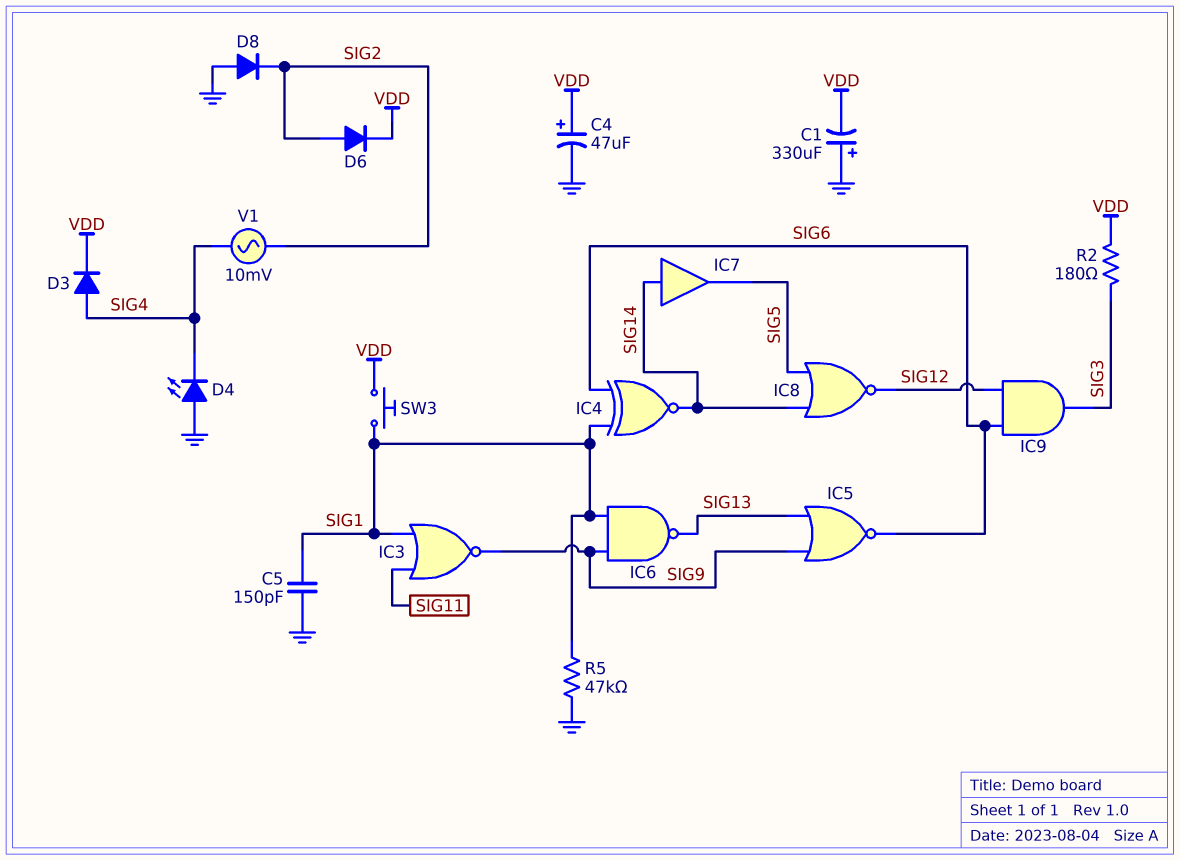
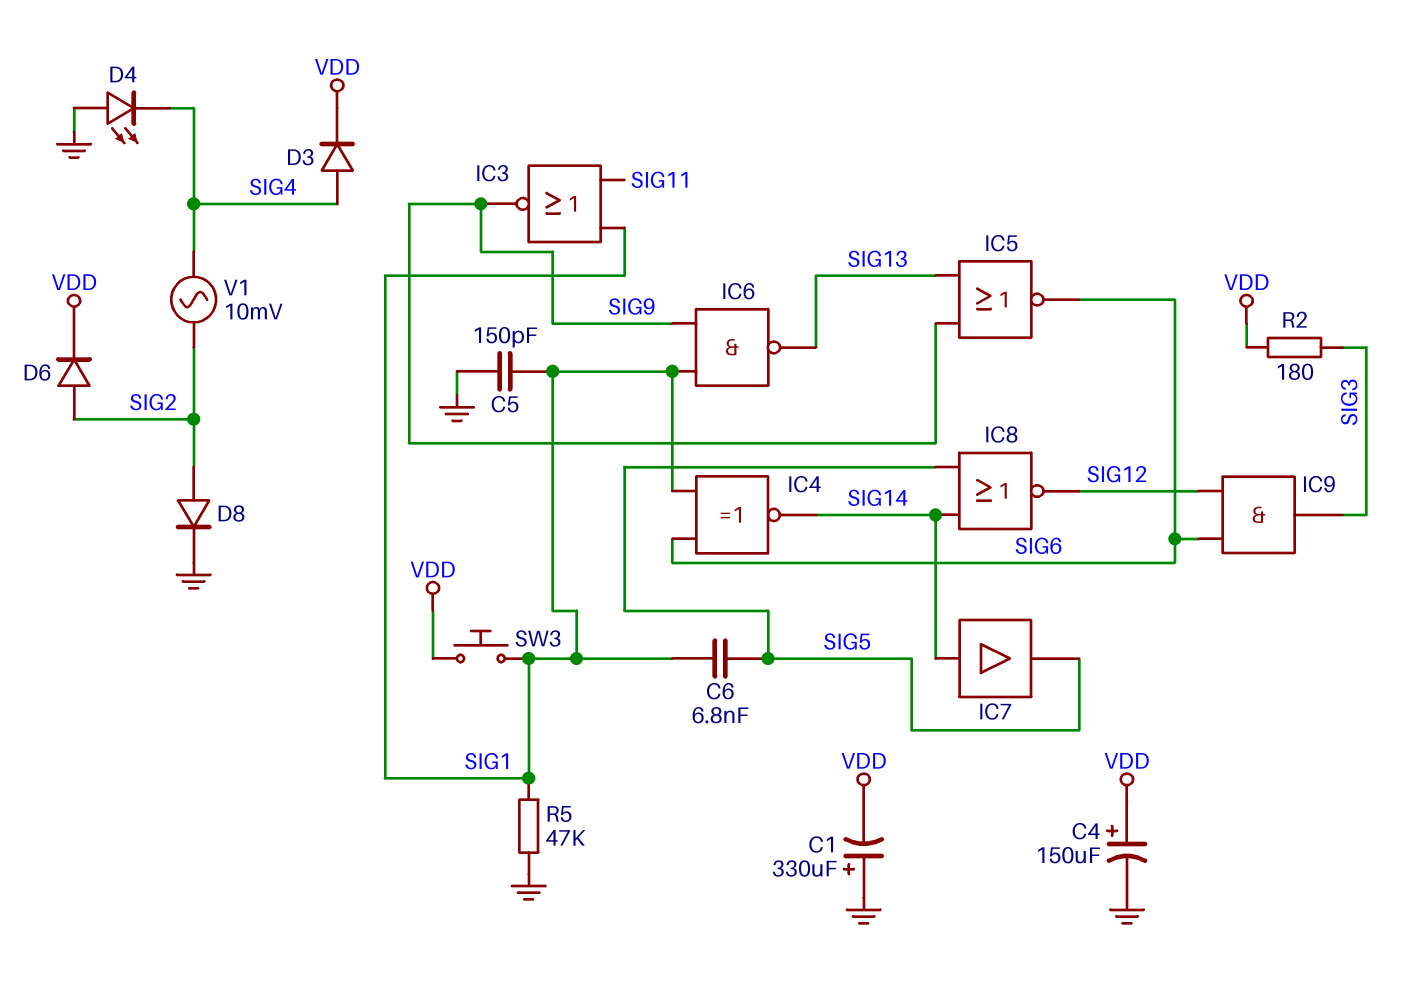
C4: 47uF (plus VDD, minus GND) -> 150uF (plus VDD, minus GND)
C6: none -> 6.8nF (SIG1, SIG5)
D8: diode (A GND, K SIG2) -> diode (A SIG2, K GND)

